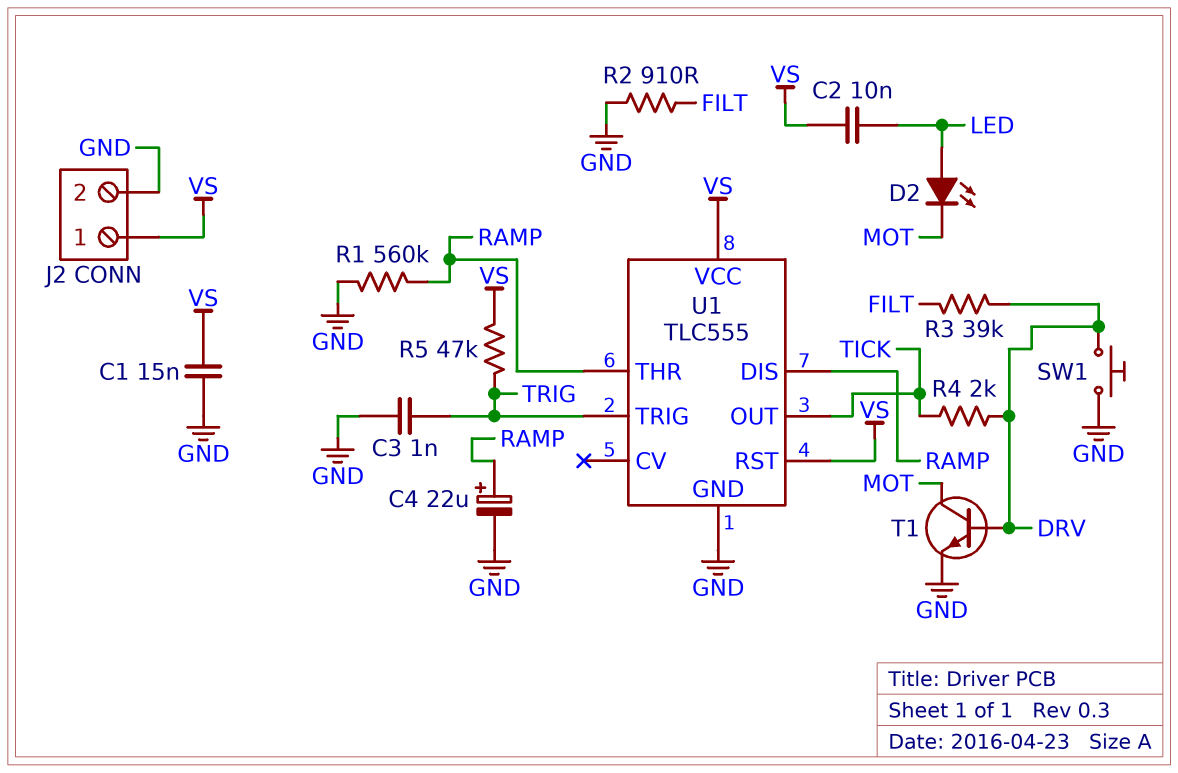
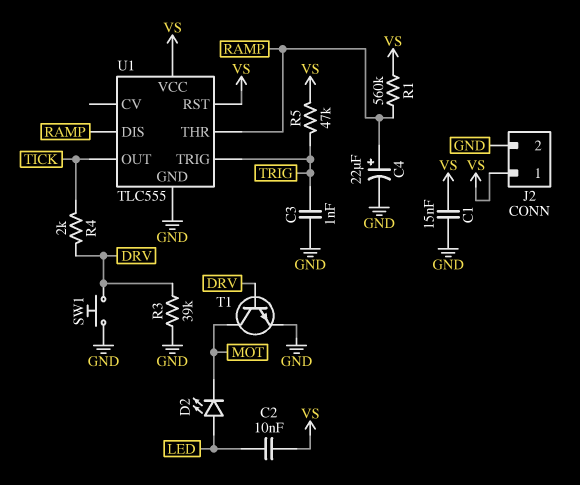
R1: 560k (GND, RAMP) -> 560k (RAMP, VS)
R2: 910 (FILT, GND) -> none
R3: 39k (DRV, FILT) -> 39k (DRV, GND)

